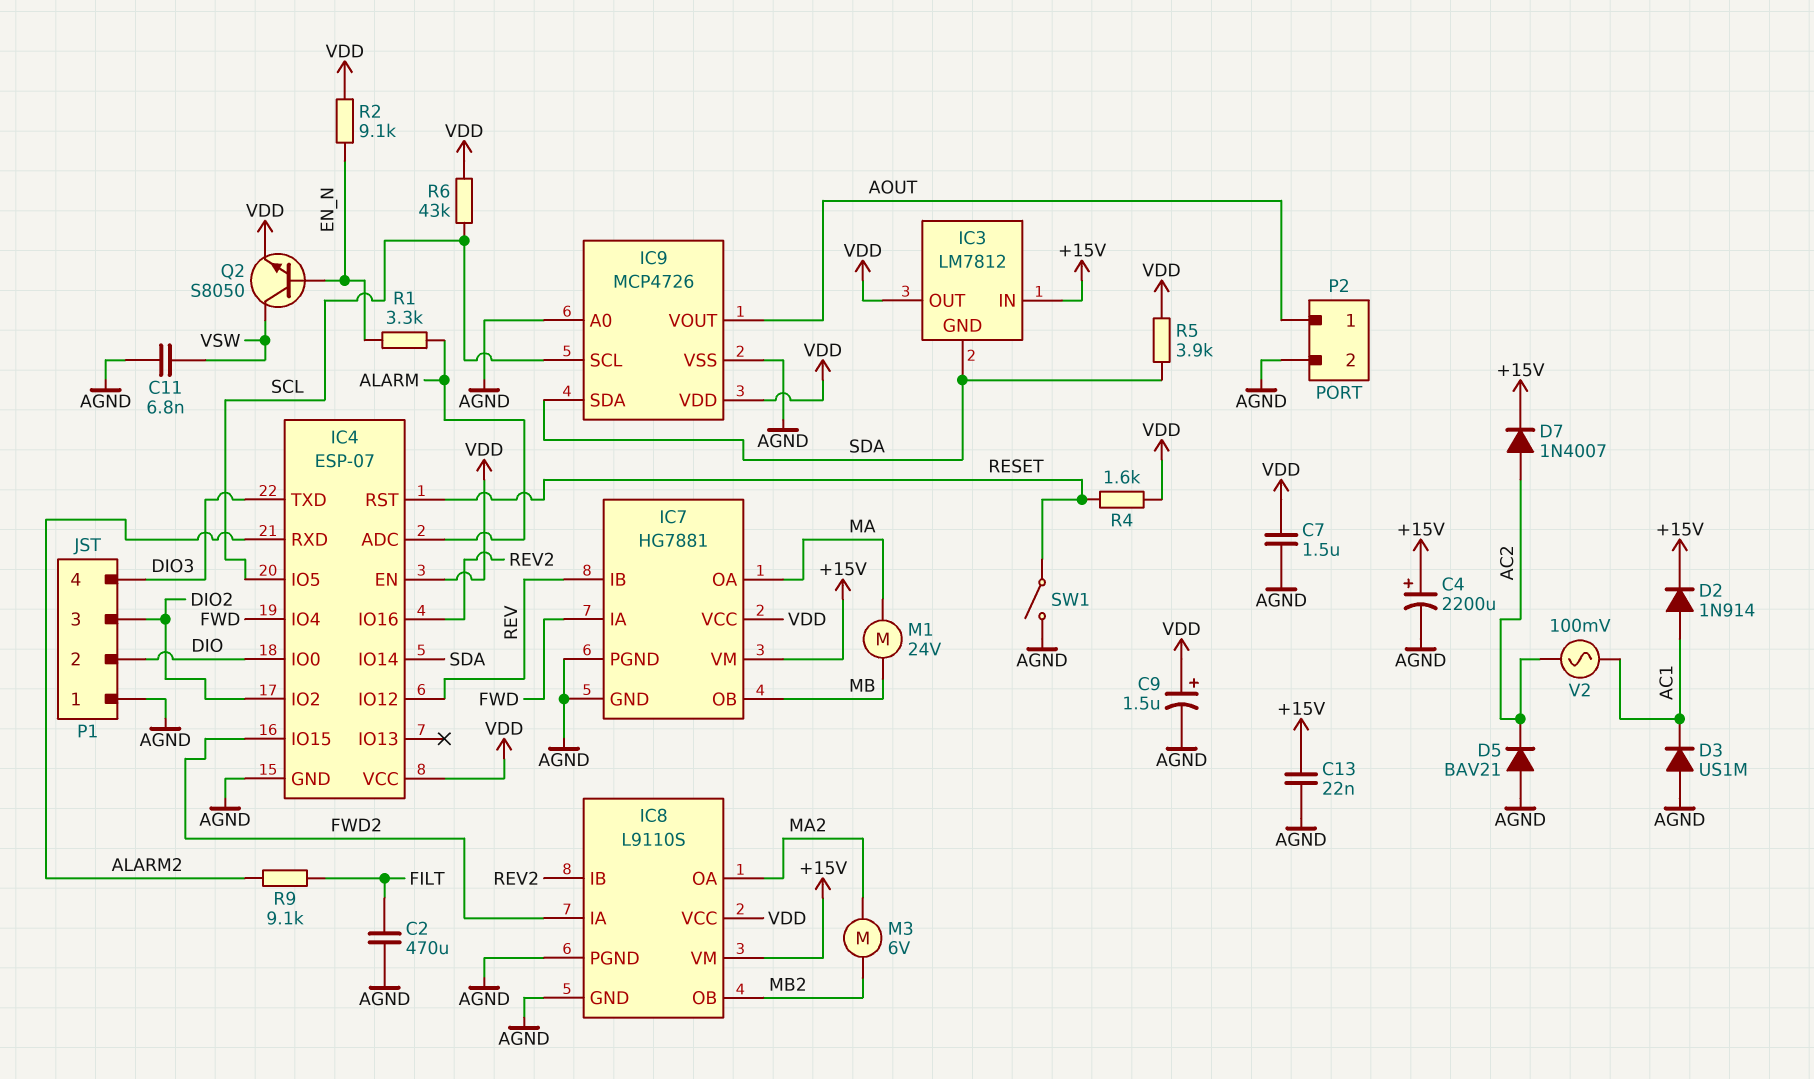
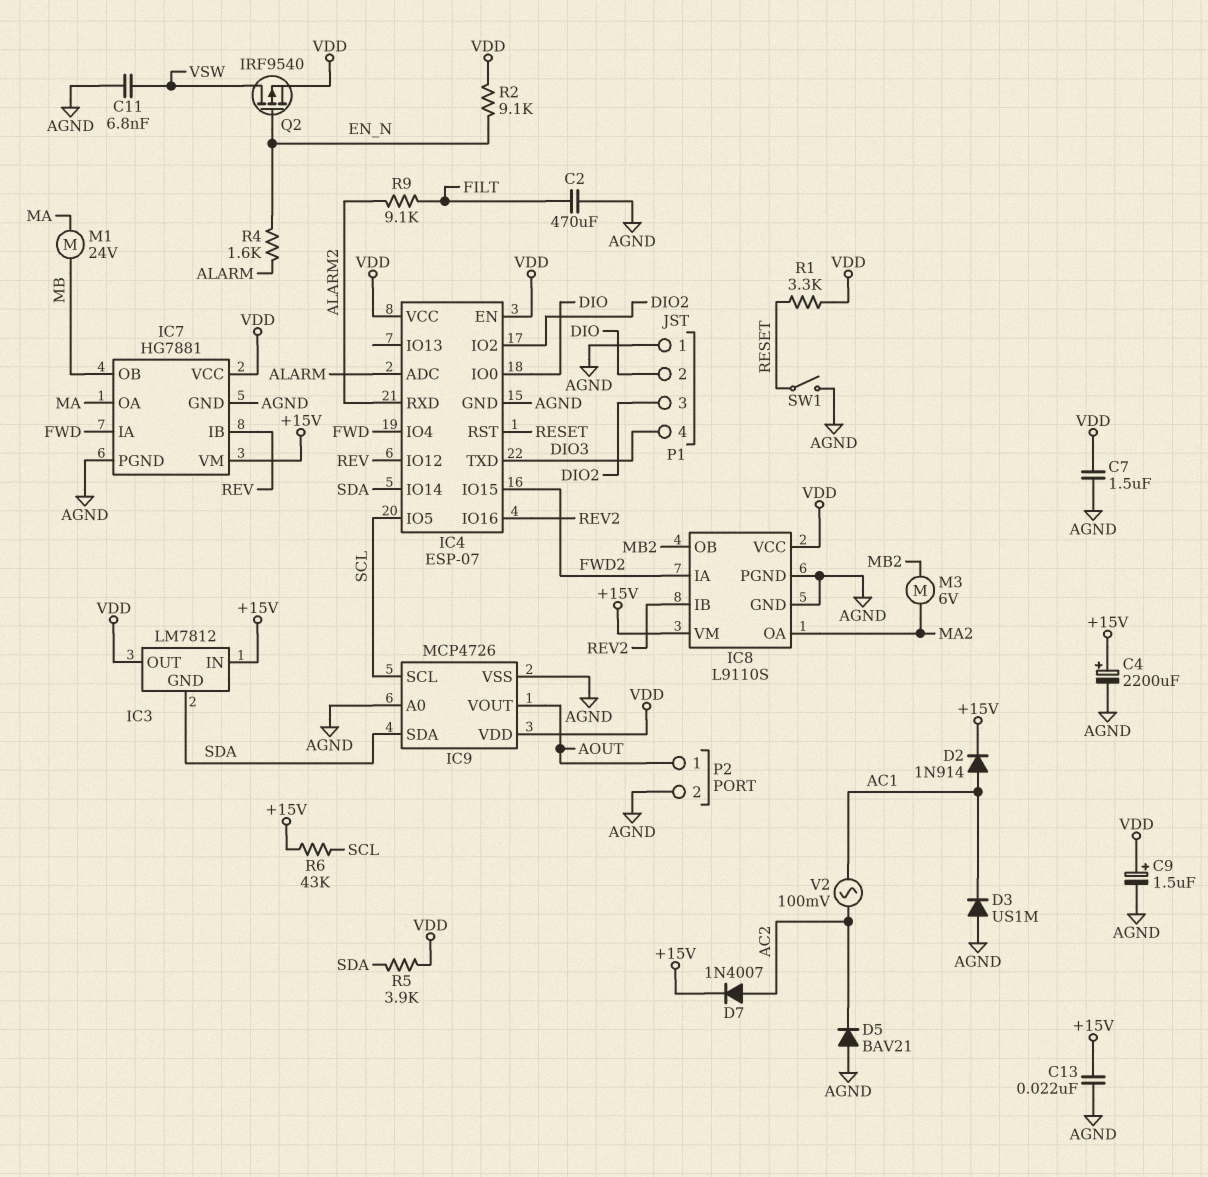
Q2: NPN S8050 (B EN_N, C VSW, E VDD) -> PMOS IRF9540 (G EN_N, D VSW, S VDD)
R1: 3.3k (ALARM, EN_N) -> 3.3k (RESET, VDD)
R4: 1.6k (RESET, VDD) -> 1.6k (ALARM, EN_N)
R6: 43k (SCL, VDD) -> 43k (+15V, SCL)

